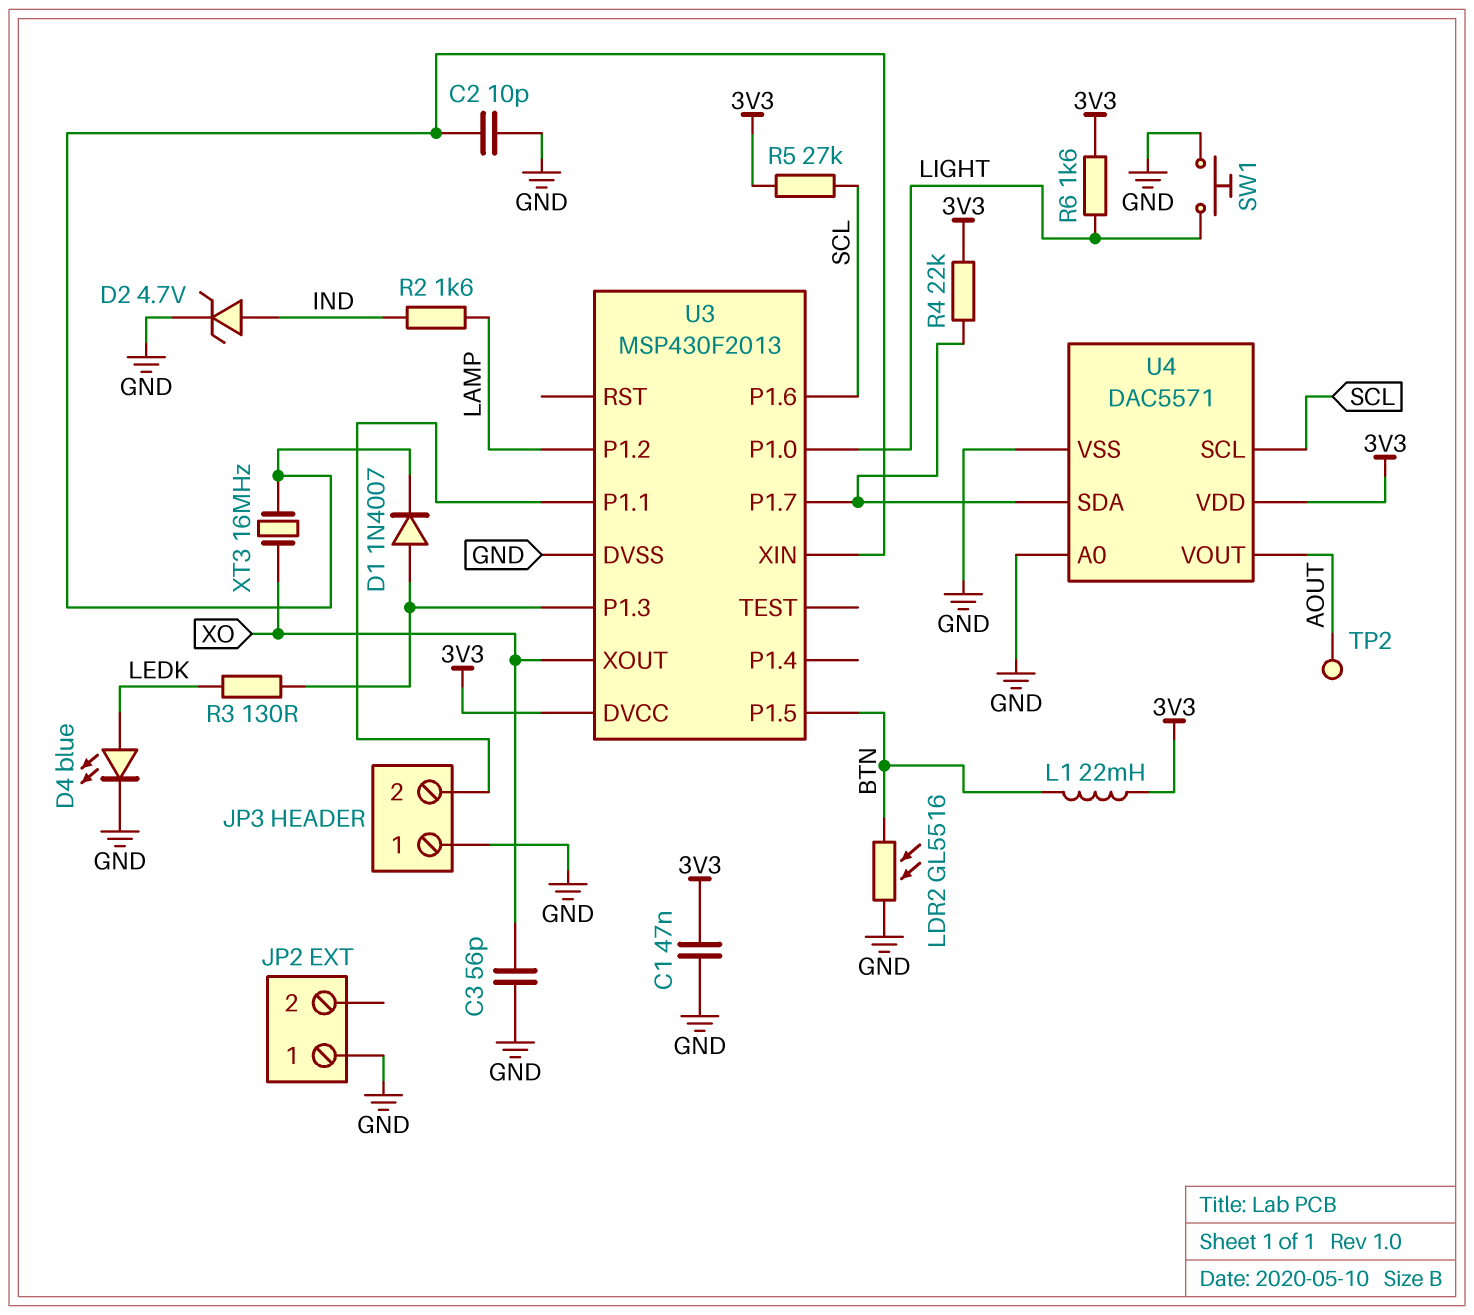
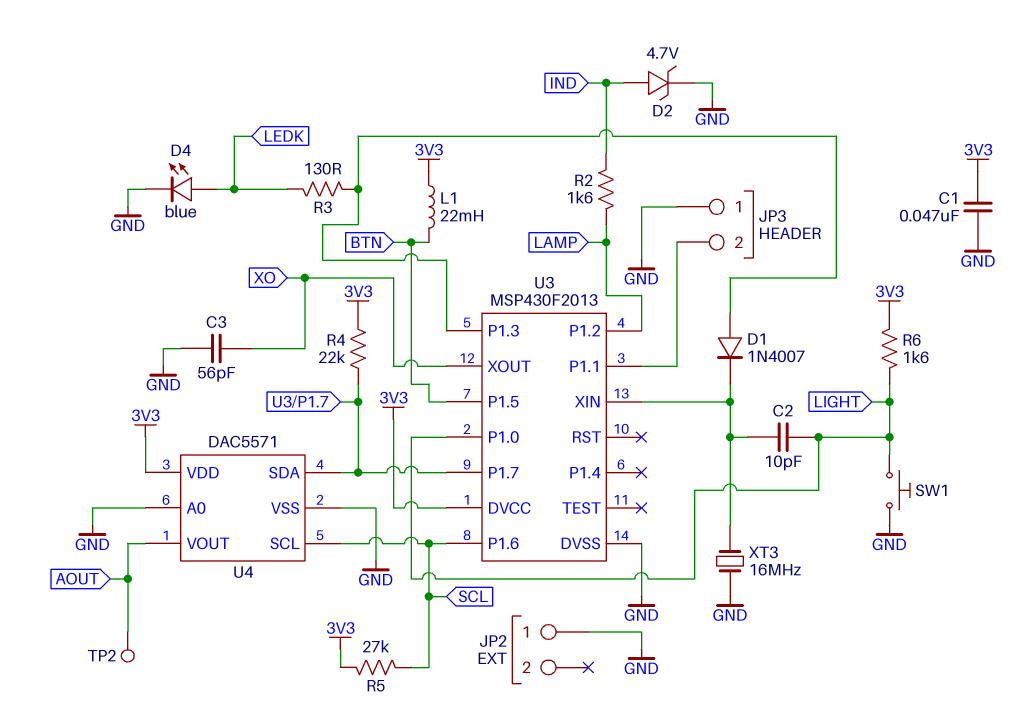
C2: 10pF (GND, U3/XIN) -> 10pF (LIGHT, U3/XIN)
LDR2: GL5516 (BTN, GND) -> none
XT3: 16MHz (U3/XIN, XO) -> 16MHz (GND, U3/XIN)

